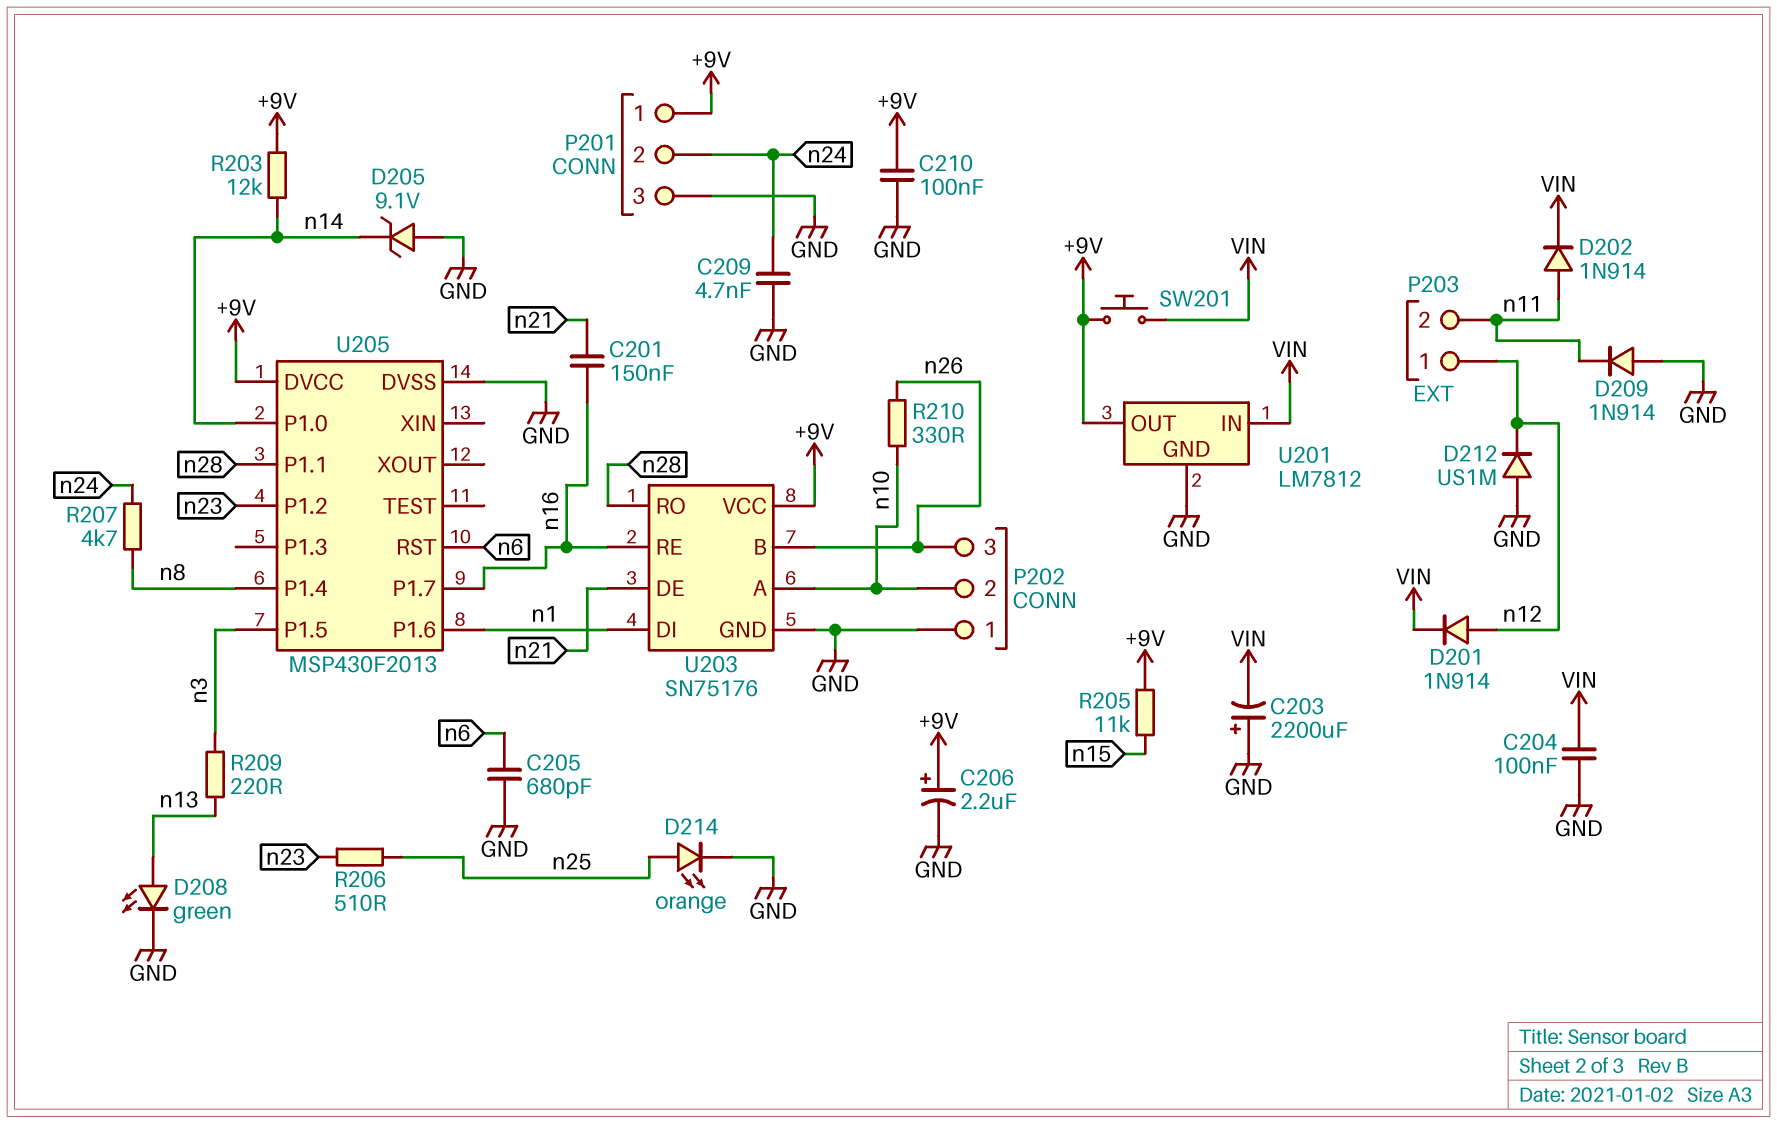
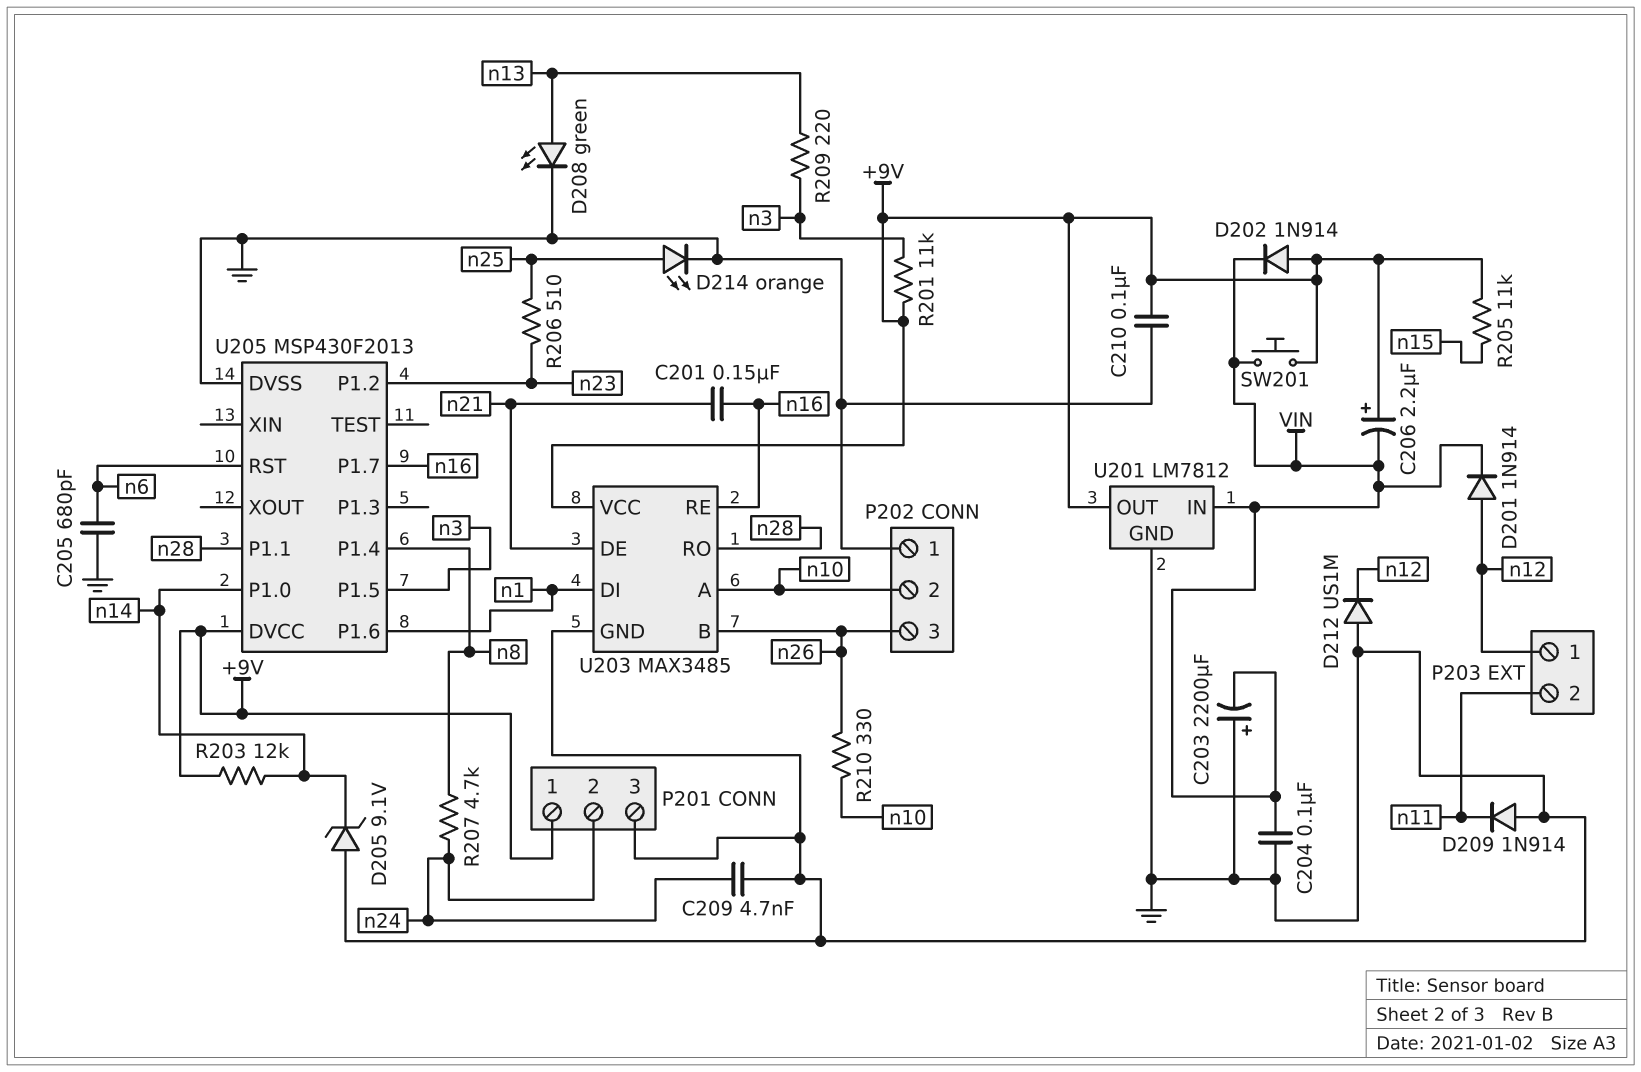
C206: 2.2uF (plus +9V, minus GND) -> 2.2uF (plus +9V, minus VIN)
D202: diode 1N914 (A n11, K VIN) -> diode 1N914 (A +9V, K VIN)
R201: none -> 11k (+9V, n3)
U203: SN75176 -> MAX3485

